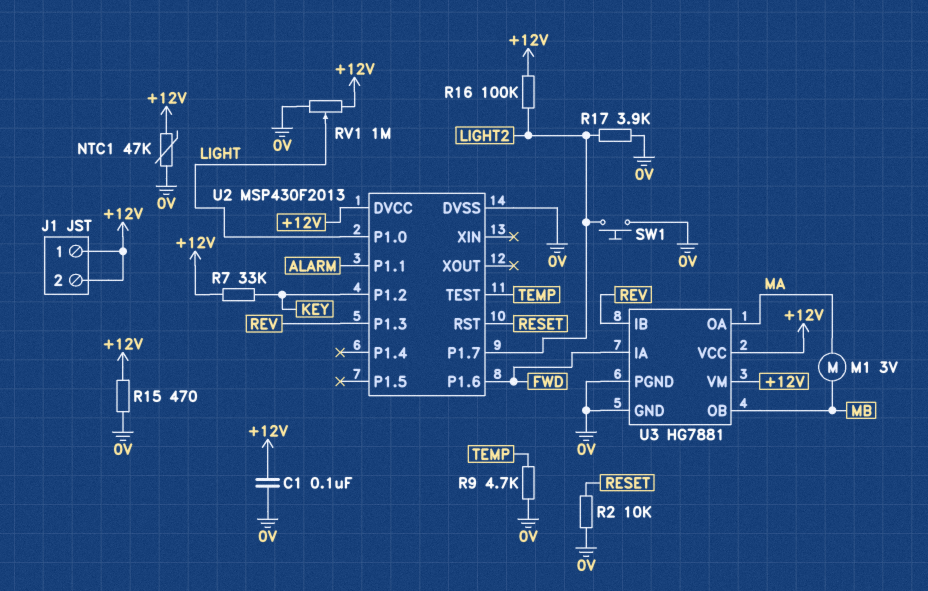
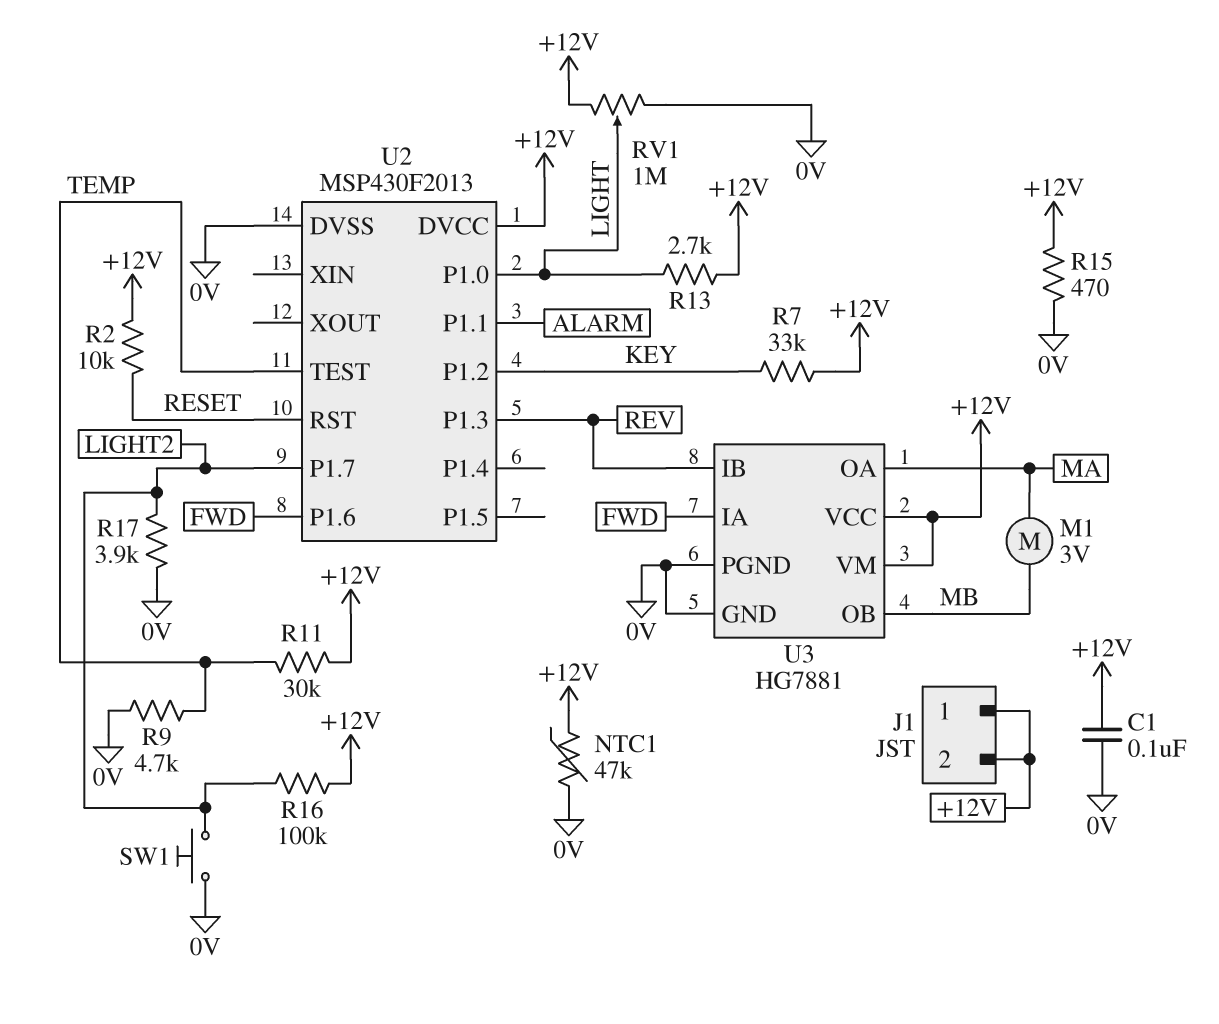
R2: 10k (0V, RESET) -> 10k (+12V, RESET)
R11: none -> 30k (+12V, TEMP)
R13: none -> 2.7k (+12V, LIGHT)

